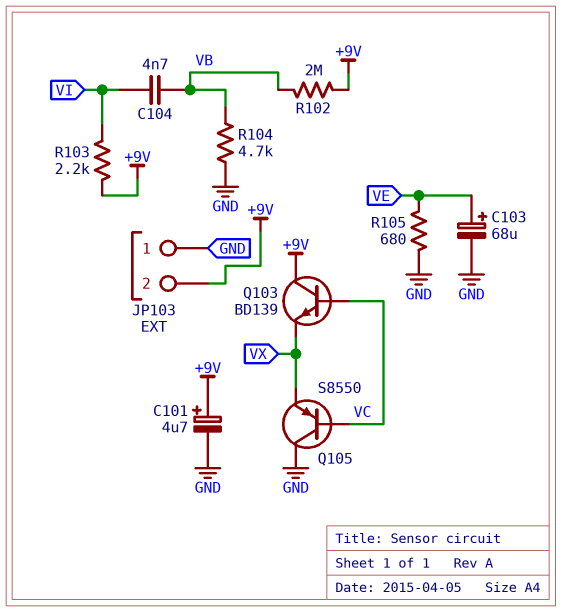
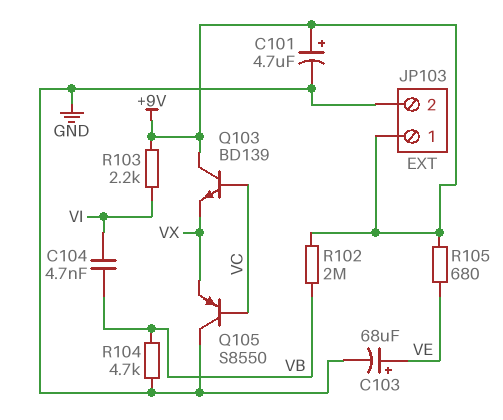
JP103 pin 1: GND -> +9V
JP103 pin 2: +9V -> GND
R105: 680 (GND, VE) -> 680 (+9V, VE)

